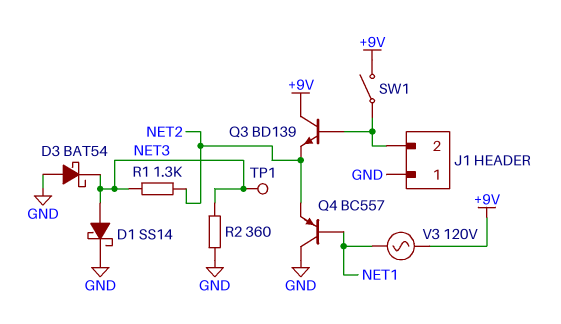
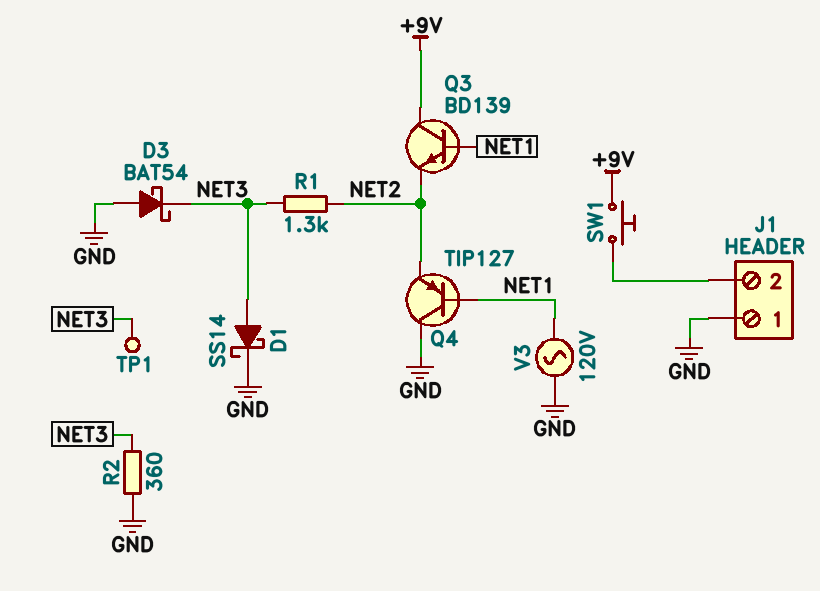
Q3: NPN BD139 (B J1/2, C +9V, E NET2) -> NPN BD139 (B NET1, C +9V, E NET2)
Q4: PNP BC557 (B NET1, C GND, E NET2) -> PNP TIP127 (B NET1, C GND, E NET2)
SW1: switch (+9V, J1/2) -> button (+9V, J1/2)
V3: AC 120V (+9V, NET1) -> AC 120V (GND, NET1)

